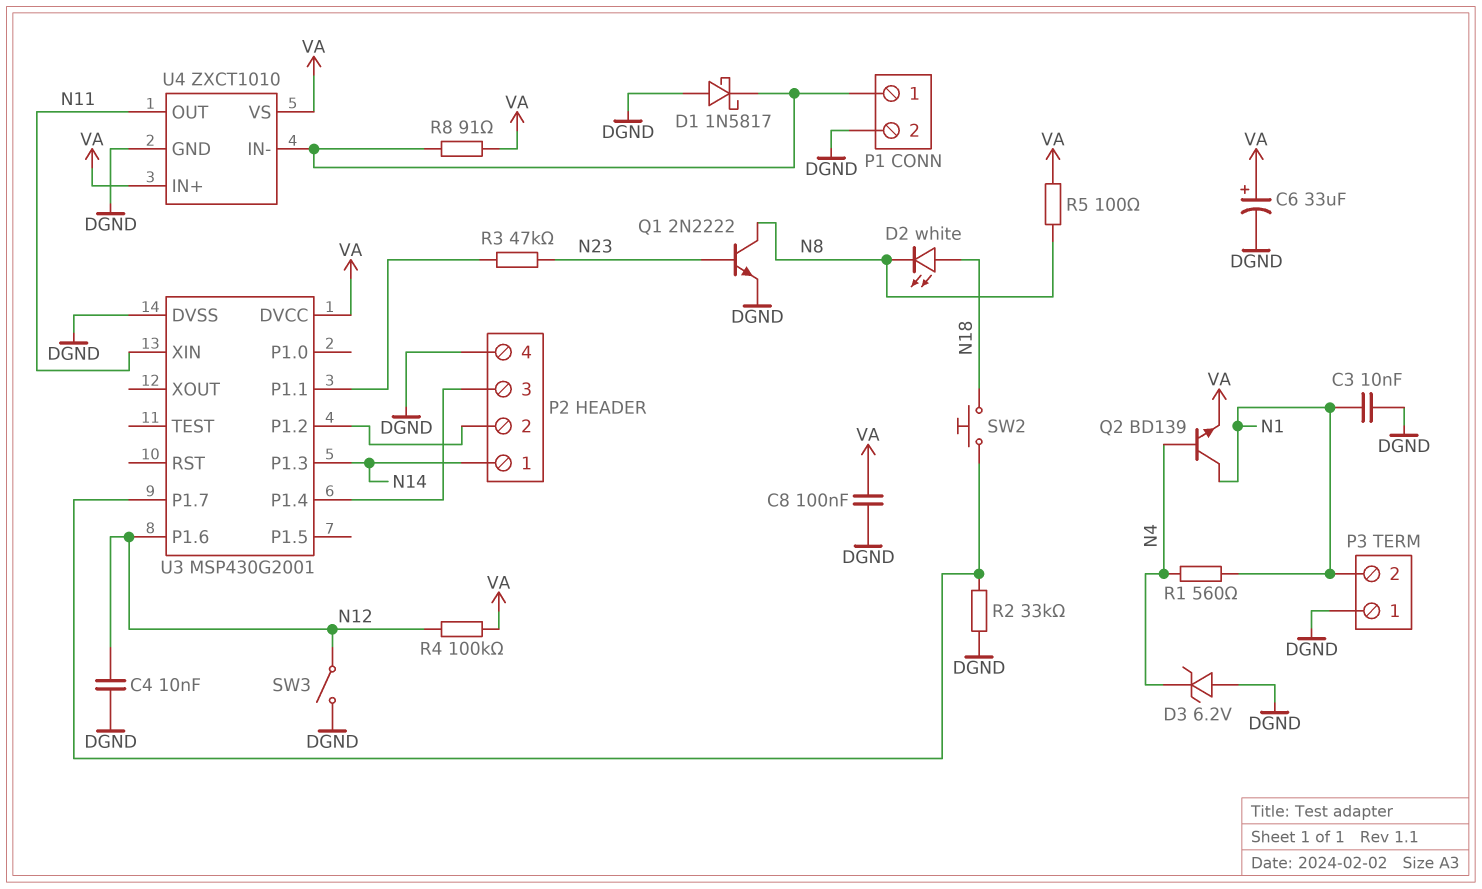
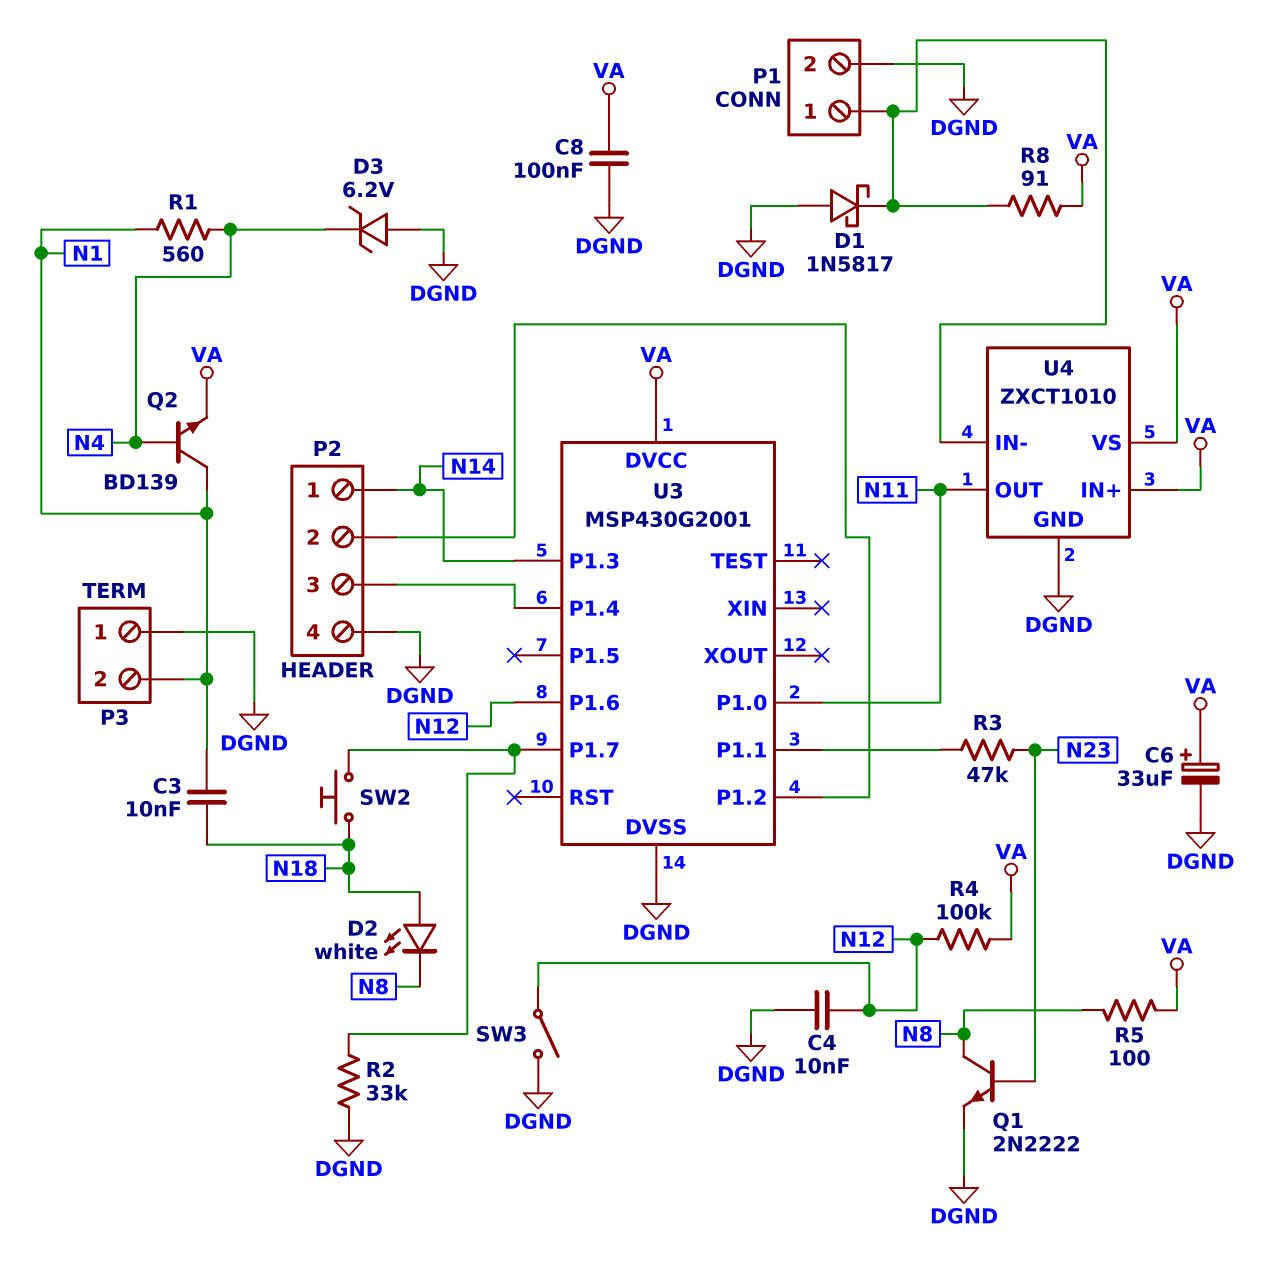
C3: 10nF (DGND, N1) -> 10nF (N1, N18)
U3 pin P1.0: none -> N11
U3 pin XIN: N11 -> none

